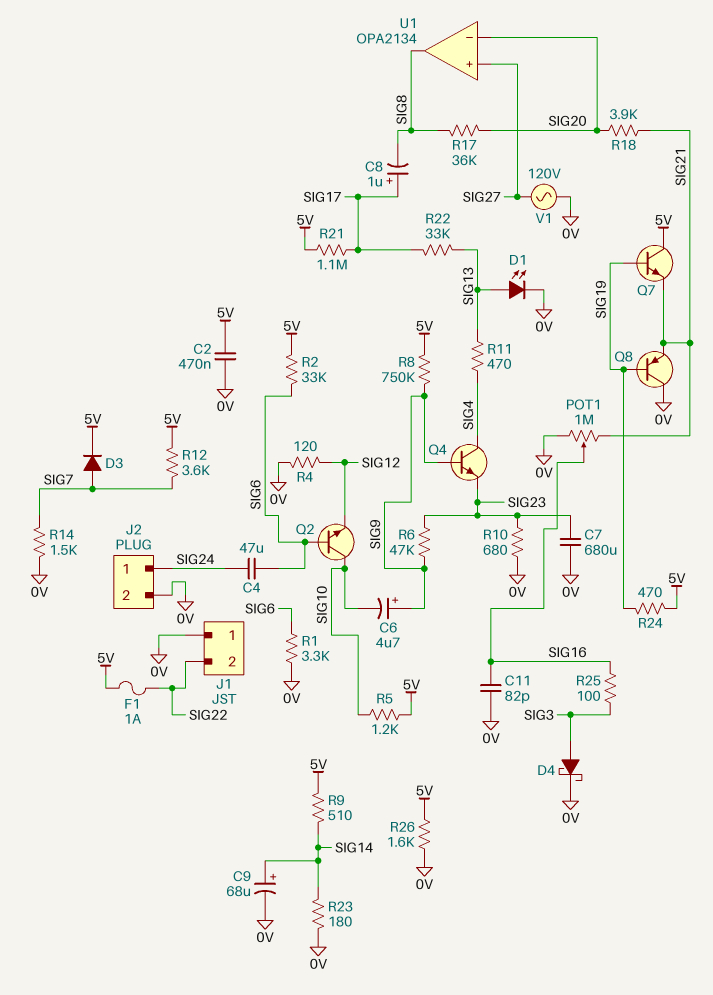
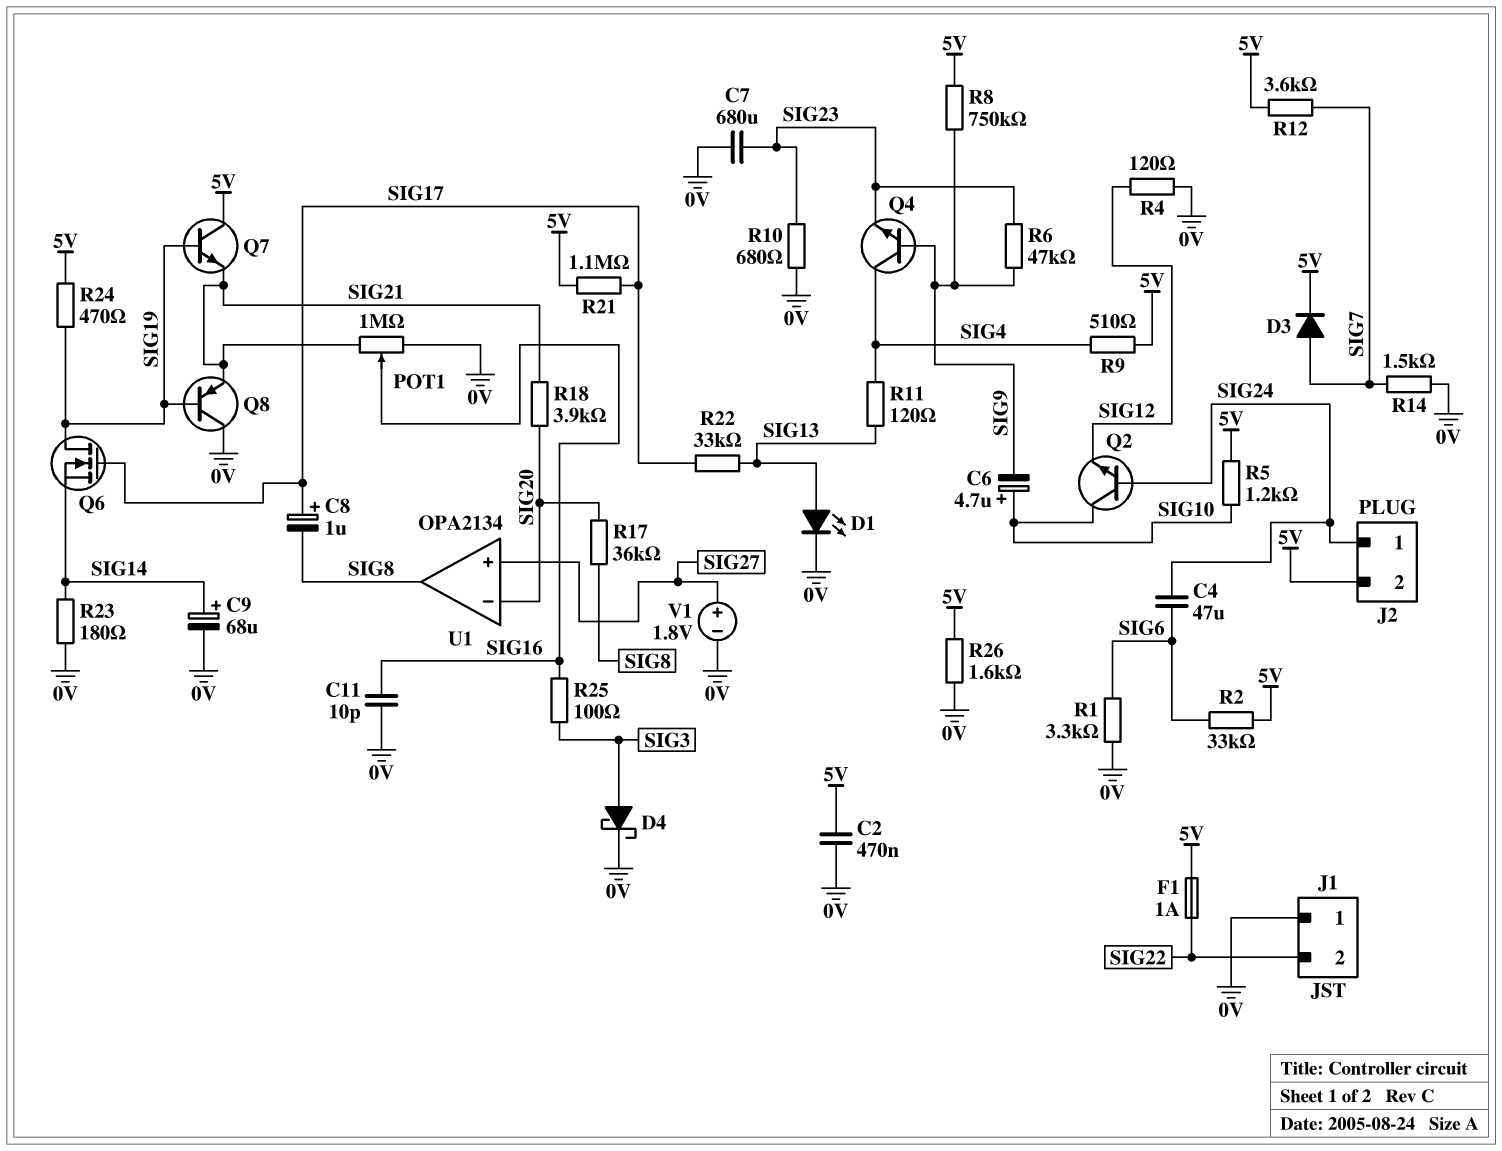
C6: 4.7uF (plus SIG9, minus SIG10) -> 4.7uF (plus SIG10, minus SIG9)
C11: 82pF (0V, SIG16) -> 10pF (0V, SIG16)
J2 pin 2: 0V -> 5V
Q2: NPN (B SIG6, C SIG10, E SIG12) -> NPN (B SIG24, C SIG10, E SIG12)
Q6: none -> NMOS (G SIG17, D SIG19, S SIG14)
R9: 510 (5V, SIG14) -> 510 (5V, SIG4)
R11: 470 (SIG4, SIG13) -> 120 (SIG4, SIG13)
V1: AC 120V (0V, SIG27) -> 1.8V (plus SIG27, minus 0V)

